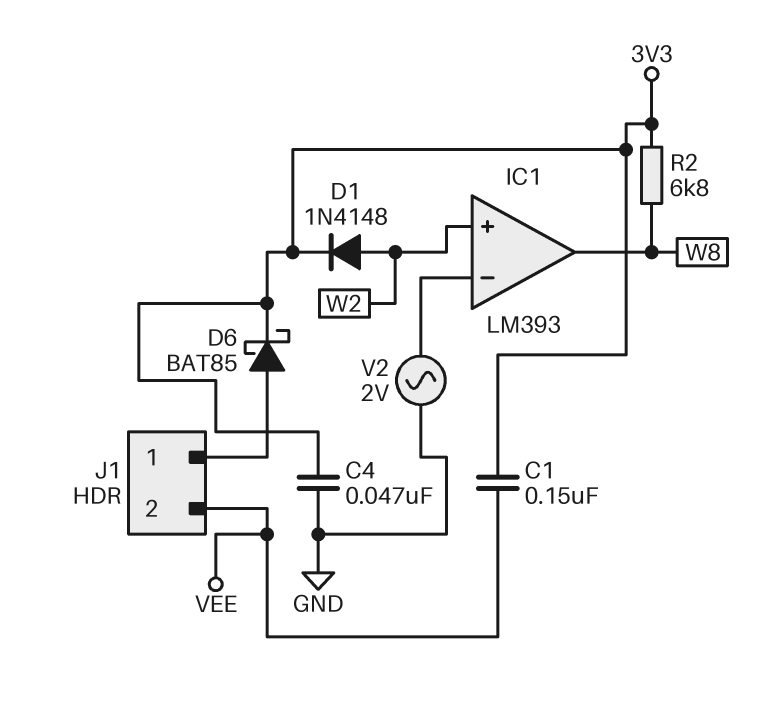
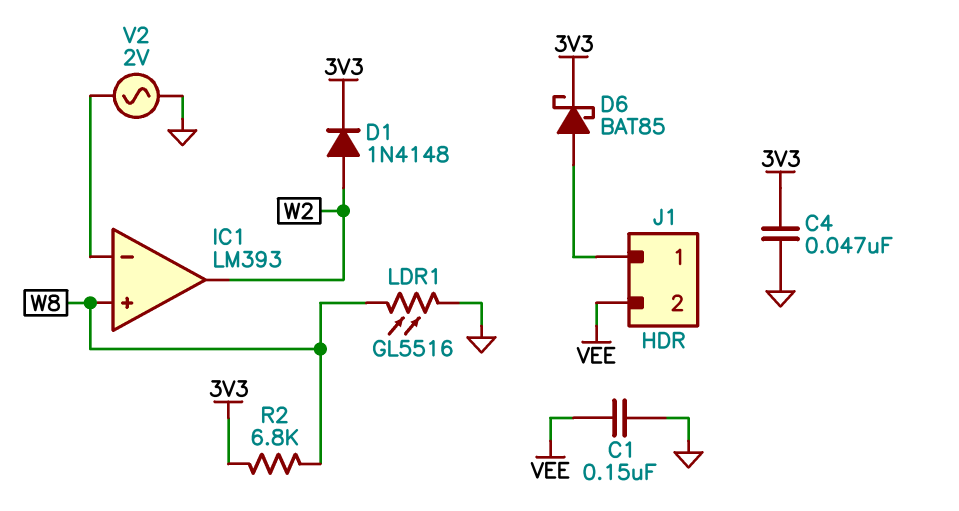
C1: 150nF (3V3, VEE) -> 150nF (GND, VEE)
IC1 pin in+: W2 -> W8
IC1 pin out: W8 -> W2
LDR1: none -> GL5516 (GND, W8)

